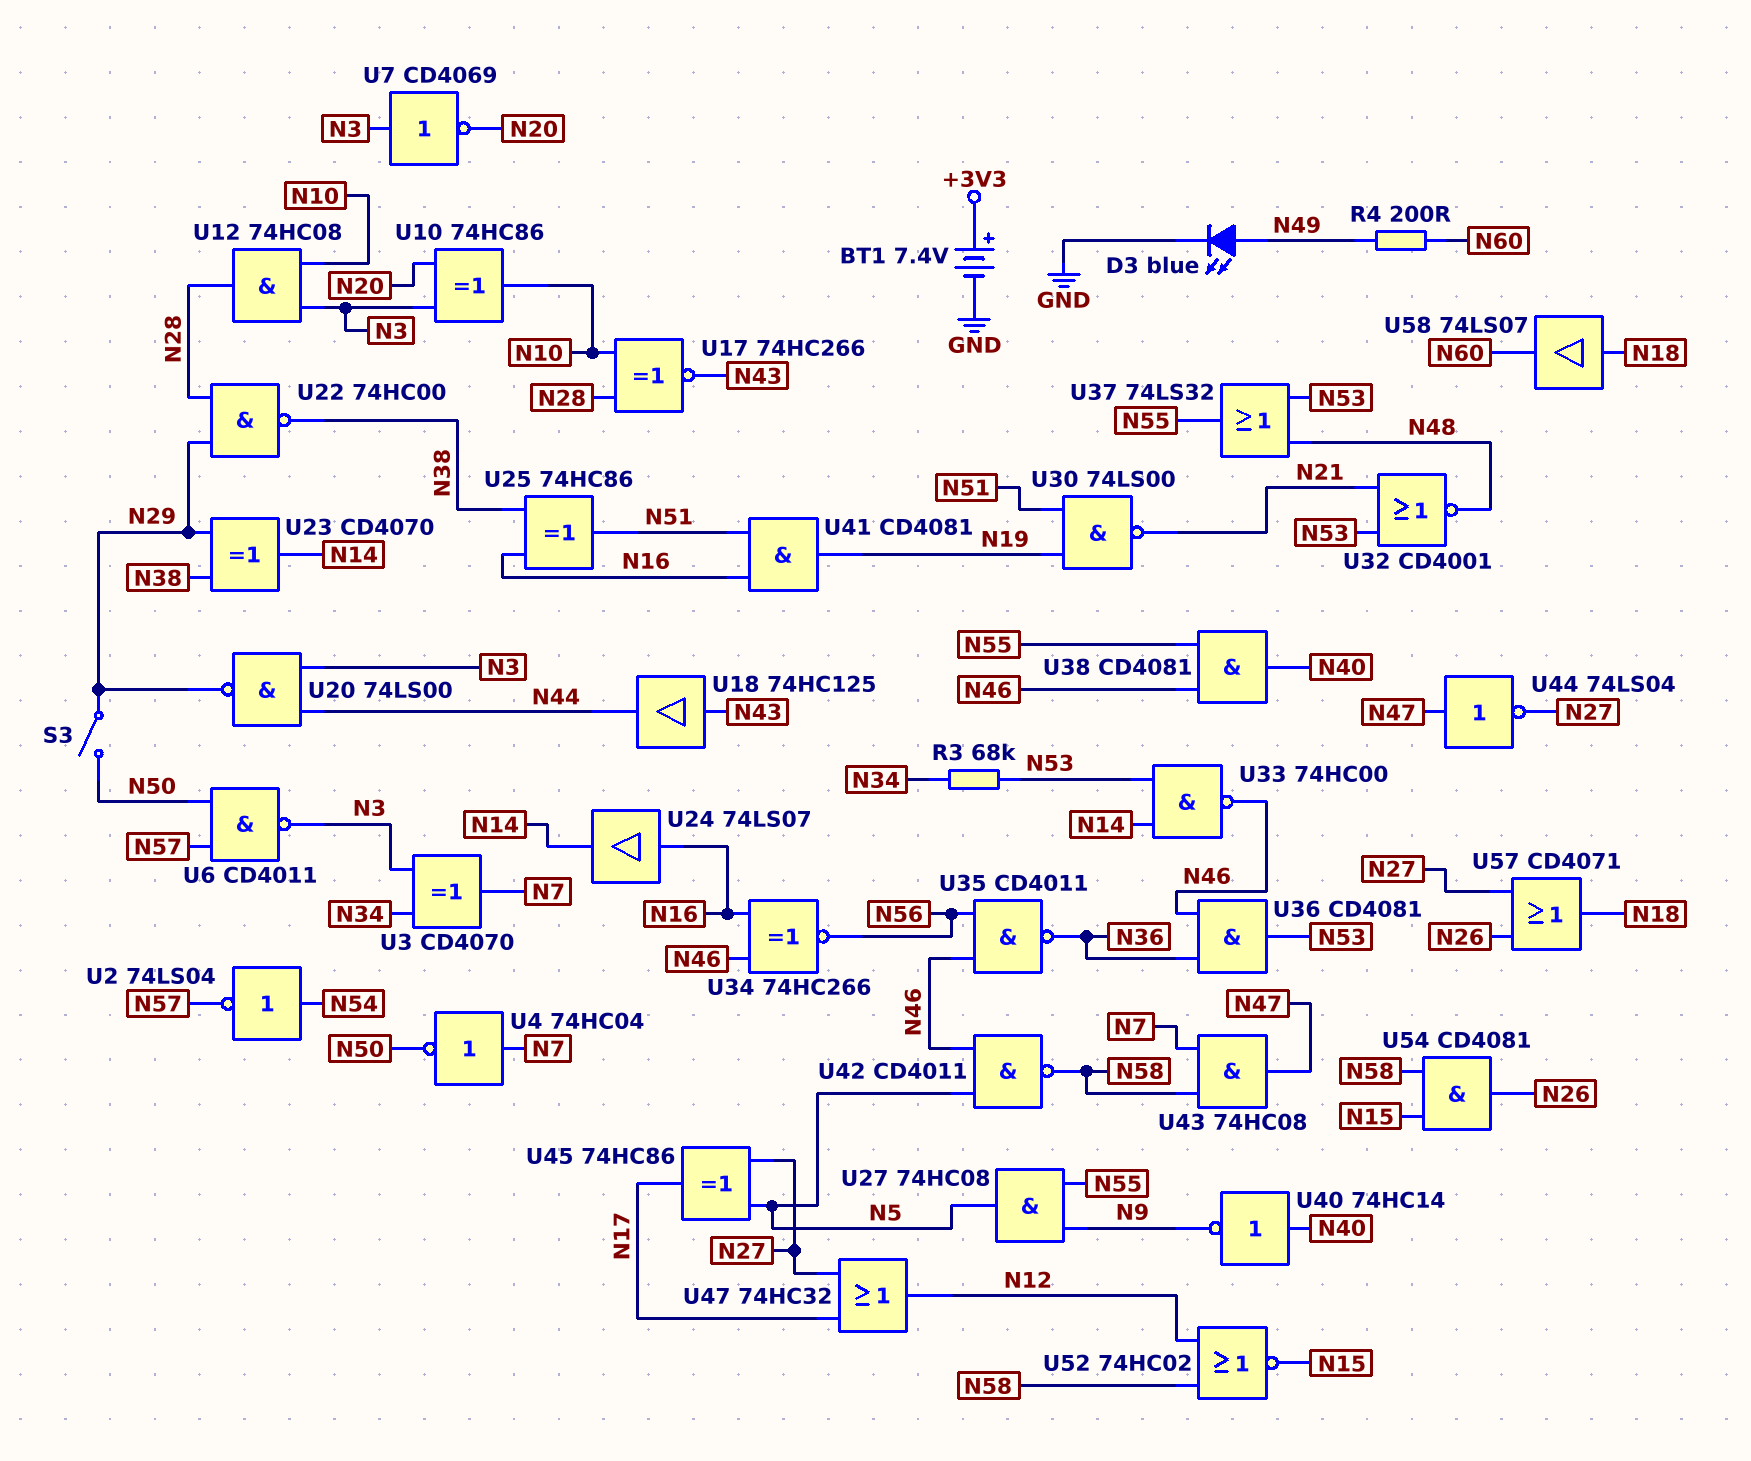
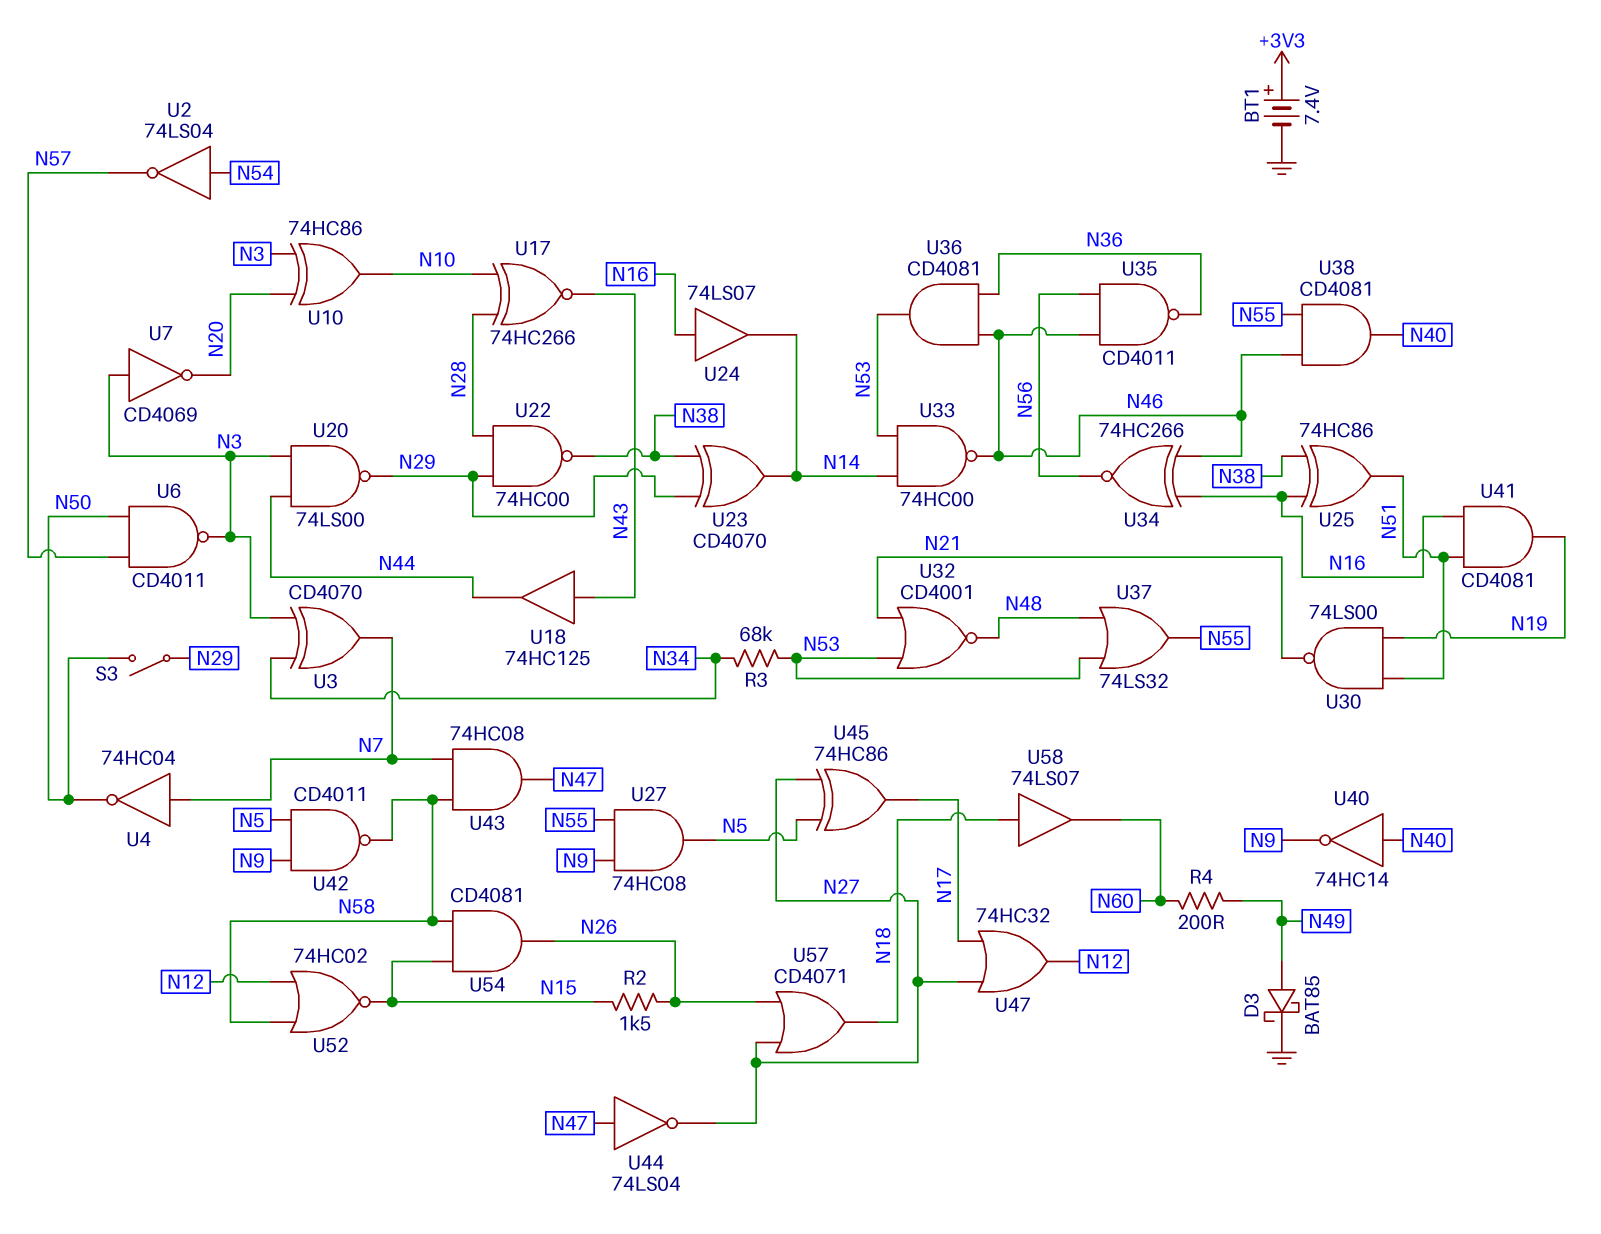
D3: LED blue (A N49, K GND) -> schottky BAT85 (A N49, K GND)
R2: none -> 1.5k (N15, N26)
U12: AND 74HC08 (in N3, in N10, out N28) -> none
U42: NAND CD4011 (in N5, in N46, out N58) -> NAND CD4011 (in N5, in N9, out N58)

